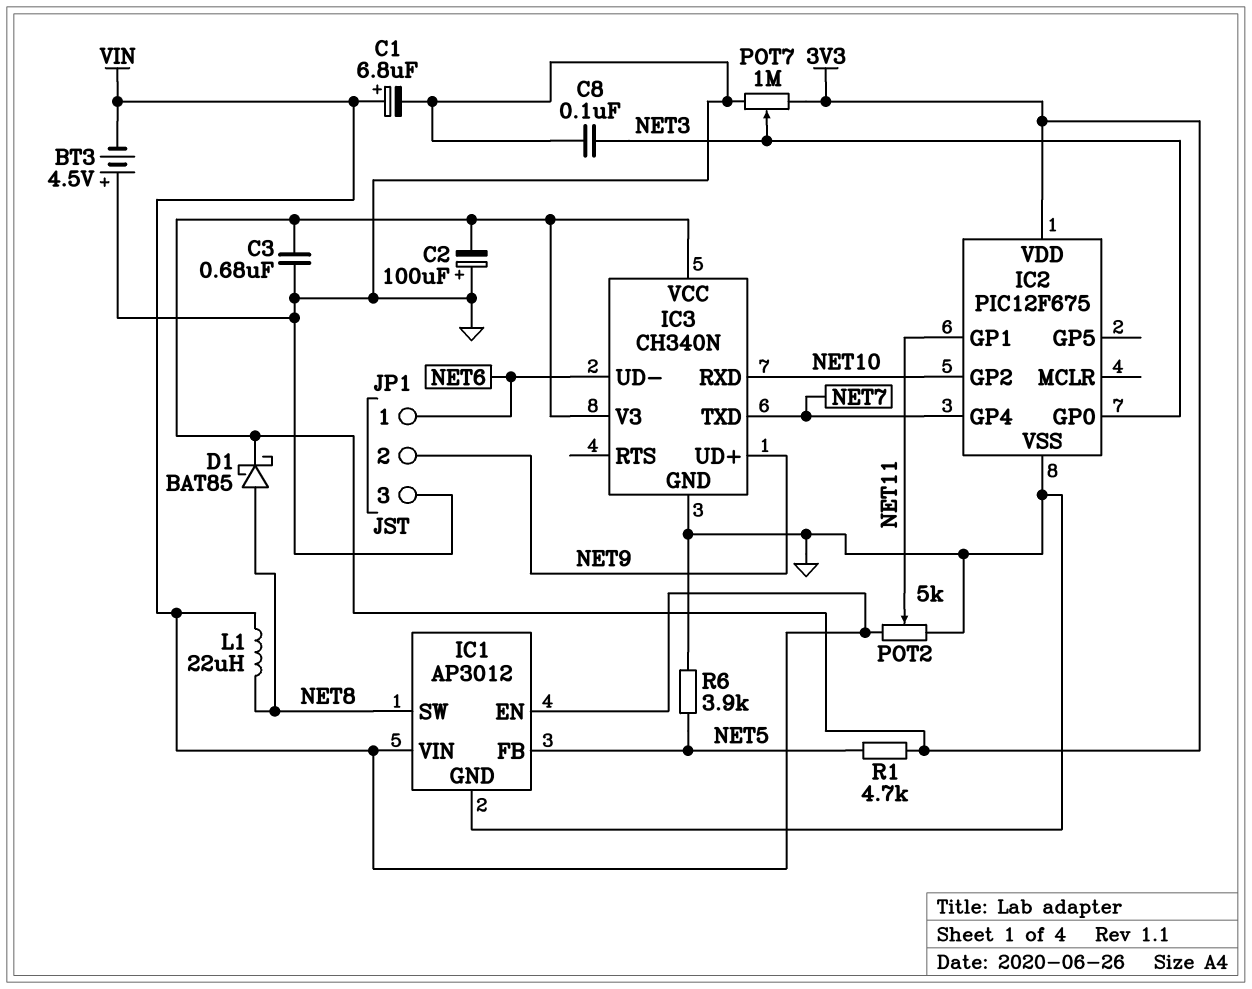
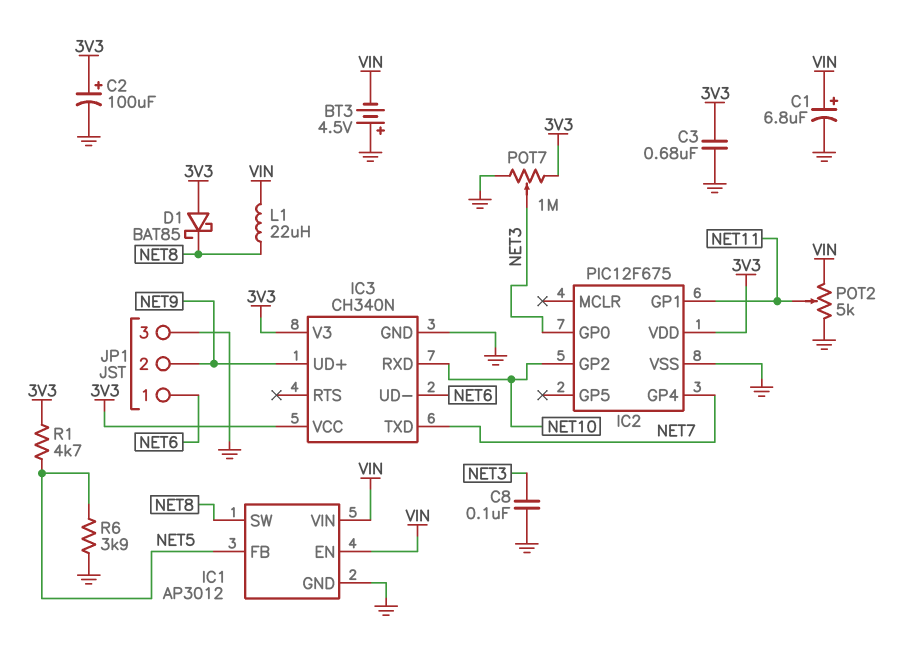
C2: 100uF (plus GND, minus 3V3) -> 100uF (plus 3V3, minus GND)
D1: schottky BAT85 (A NET8, K 3V3) -> schottky BAT85 (A 3V3, K NET8)

